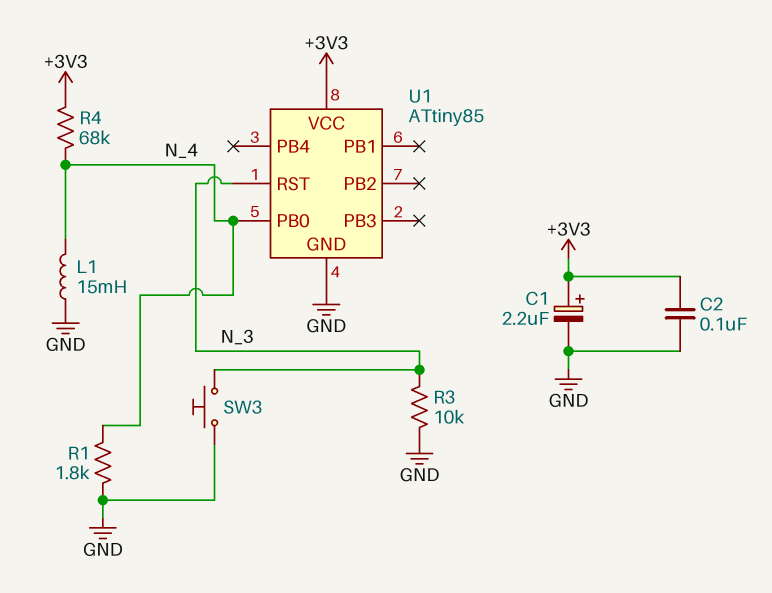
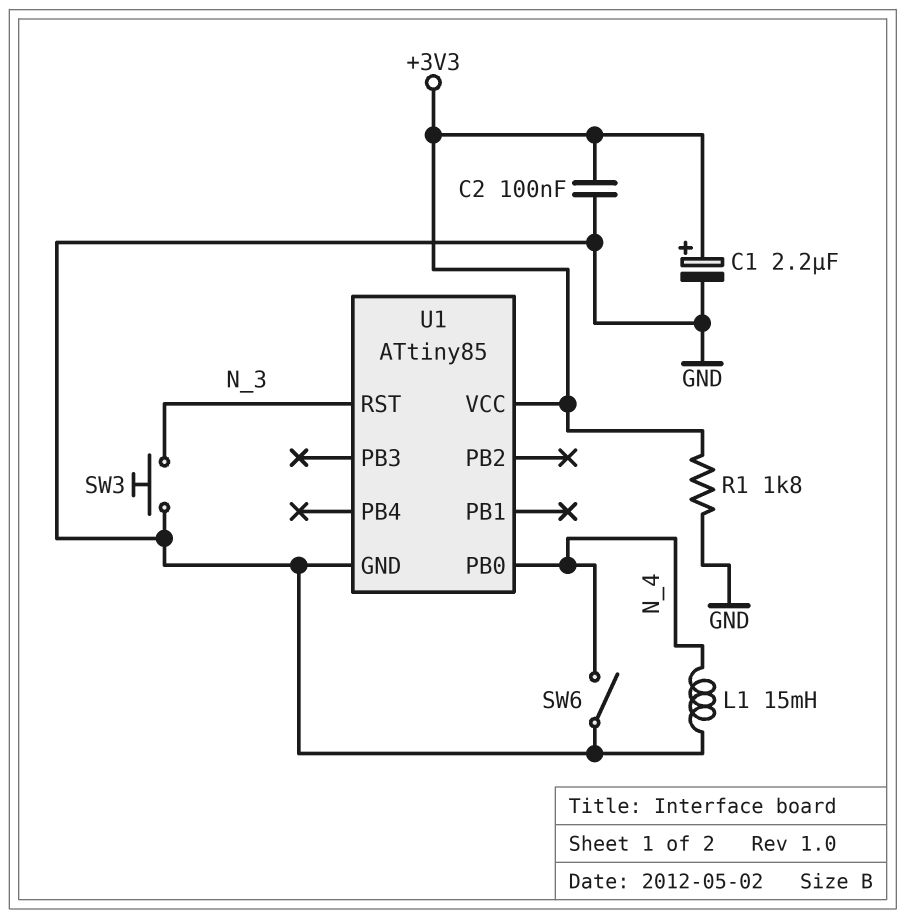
R1: 1.8k (GND, N_4) -> 1.8k (+3V3, GND)
R3: 10k (GND, N_3) -> none
R4: 68k (+3V3, N_4) -> none
SW6: none -> switch (GND, N_4)

